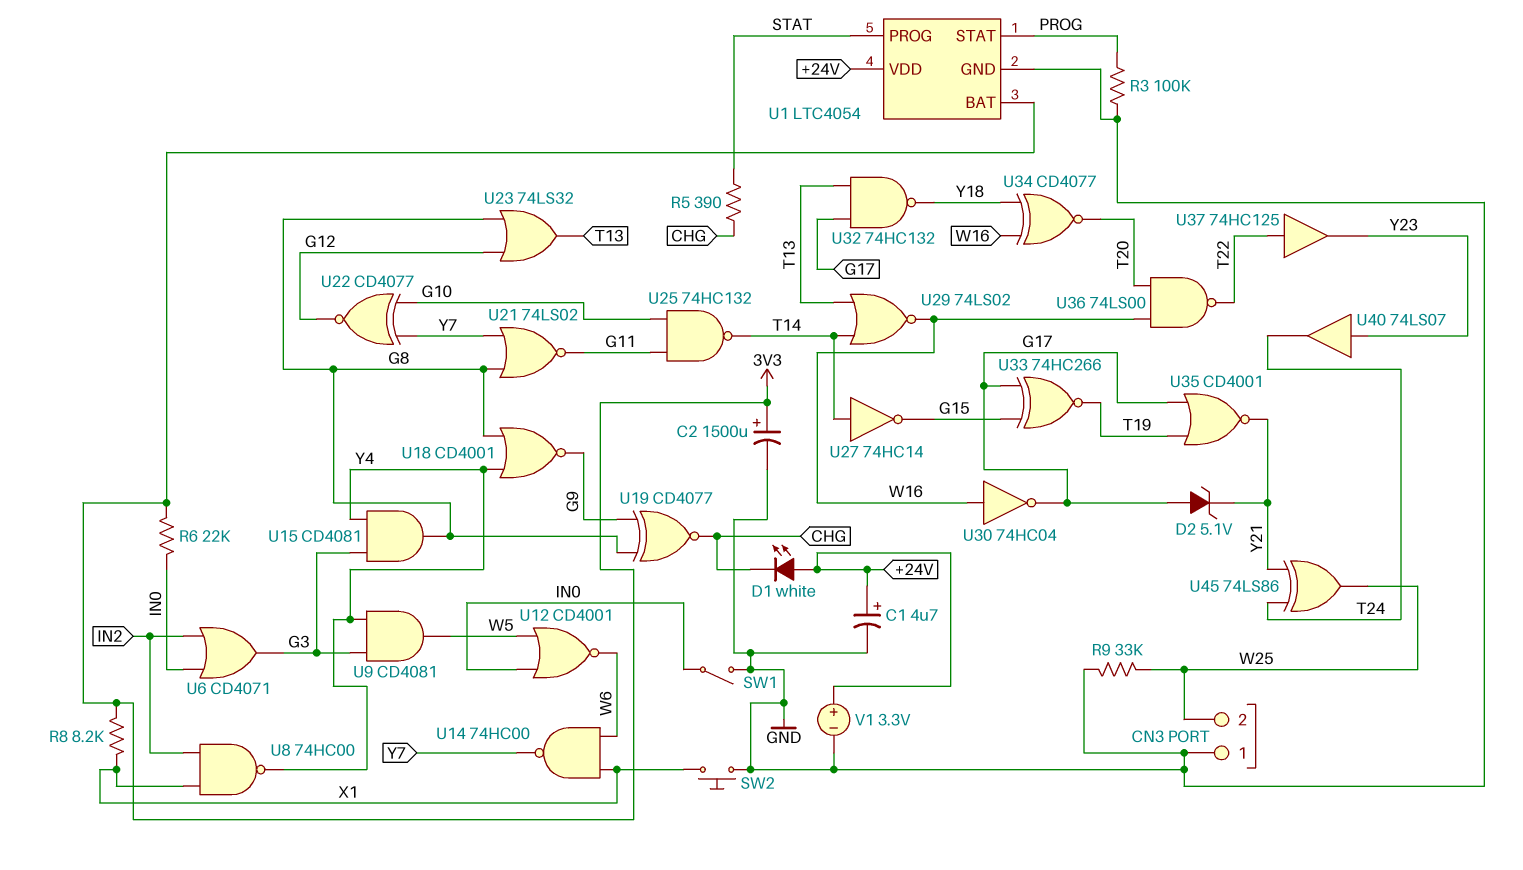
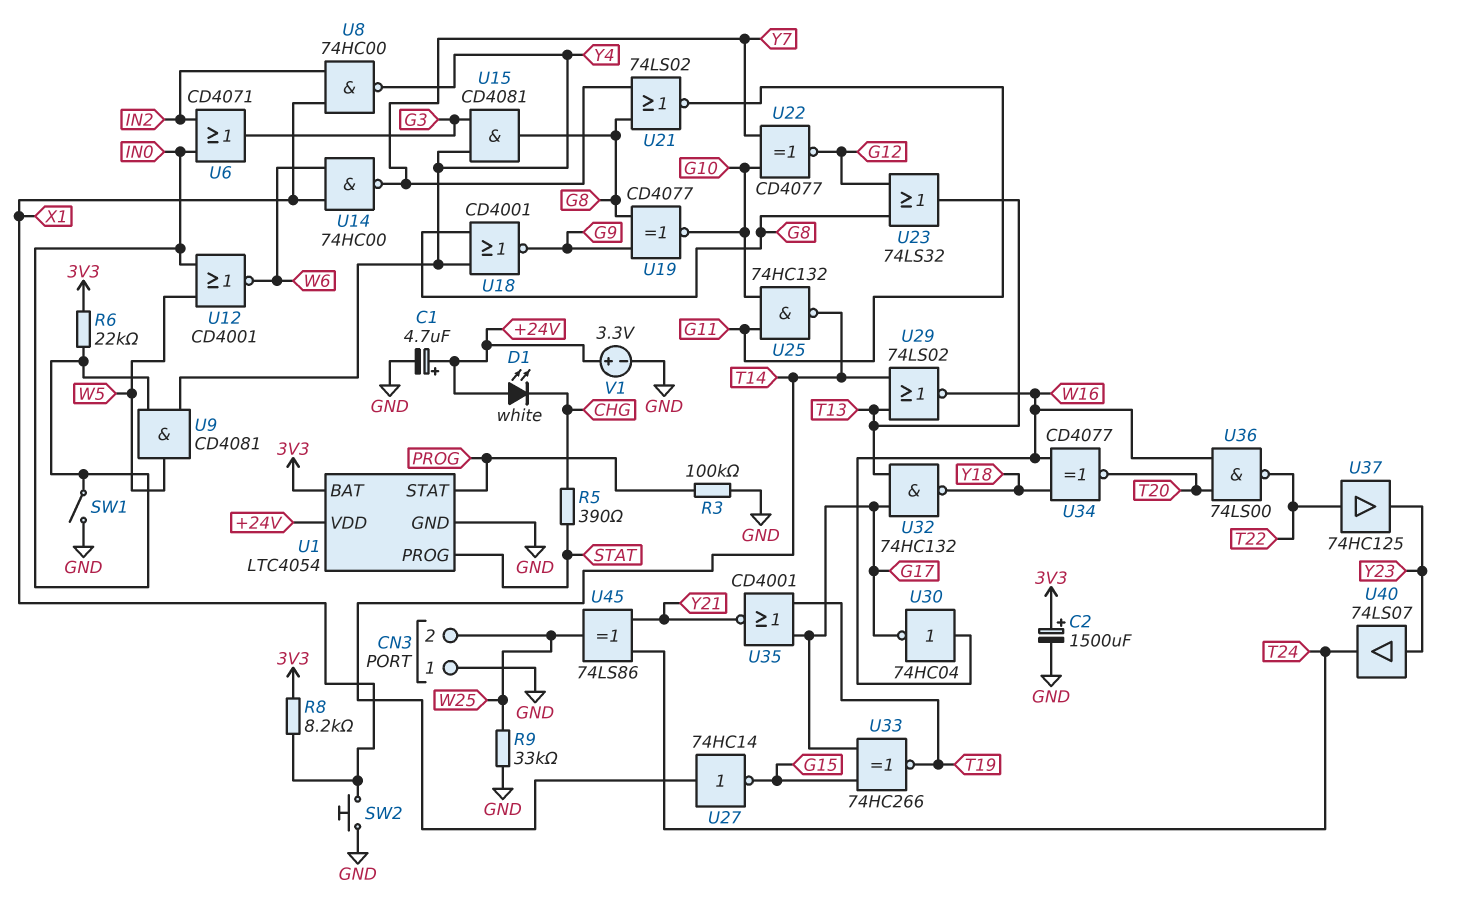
D2: zener 5.1V (A G17, K Y21) -> none
U9: AND CD4081 (in G3, in Y4, out W5) -> AND CD4081 (in IN0, in Y4, out W5)
U19: XNOR CD4077 (in G8, in G9, out CHG) -> XNOR CD4077 (in G8, in G9, out G10)

